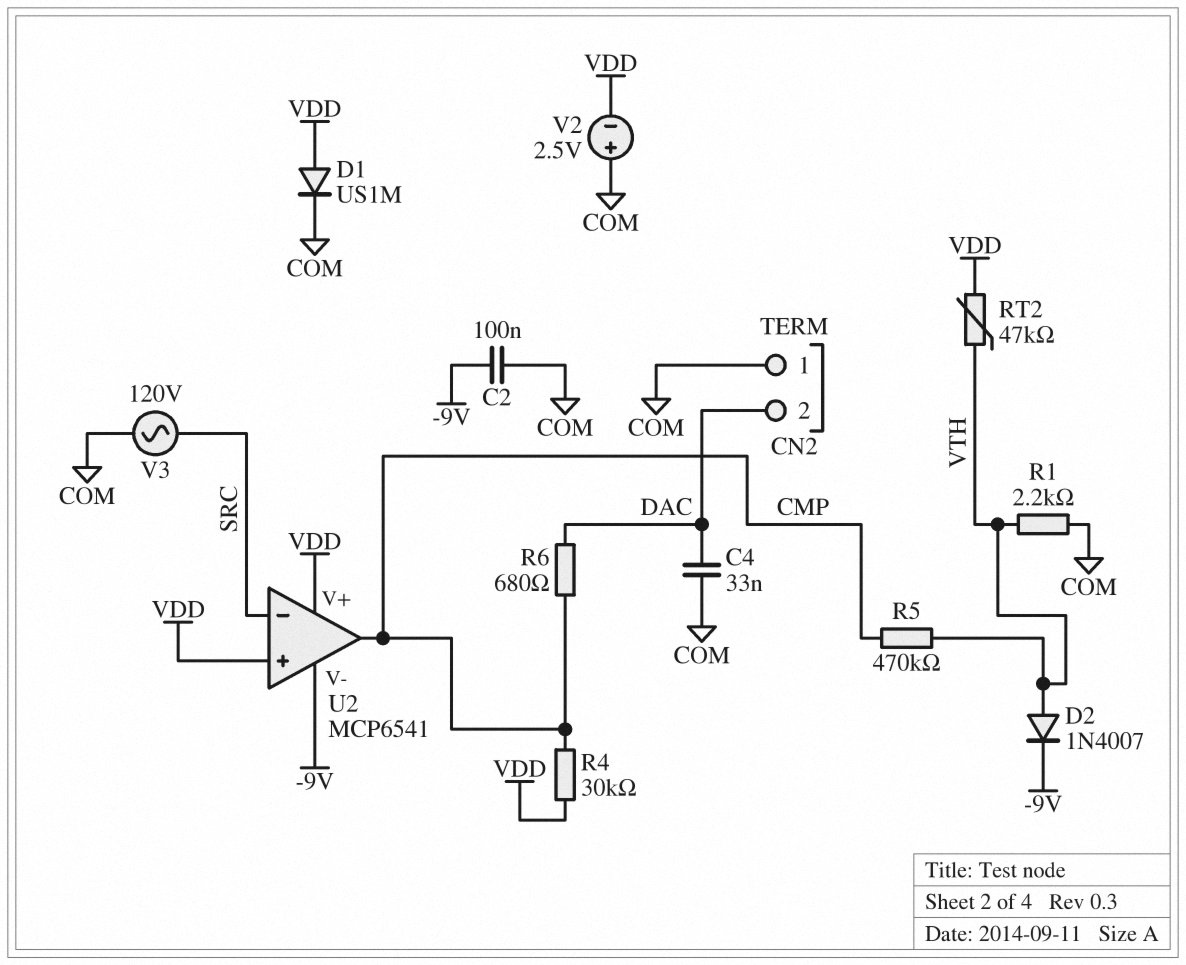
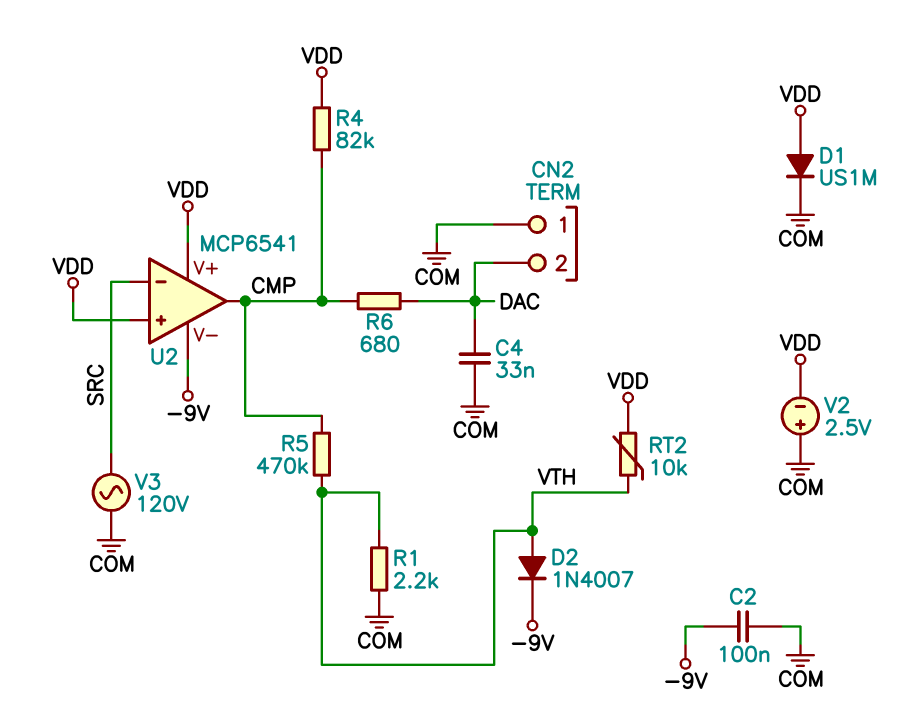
R4: 30k (CMP, VDD) -> 82k (CMP, VDD)
RT2: 47k (VDD, VTH) -> 10k (VDD, VTH)

